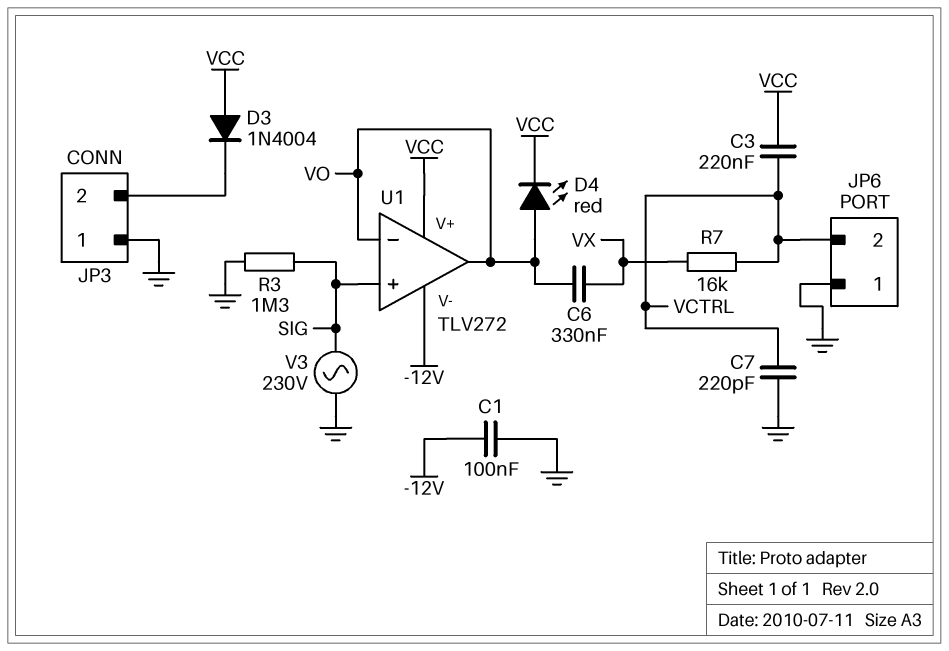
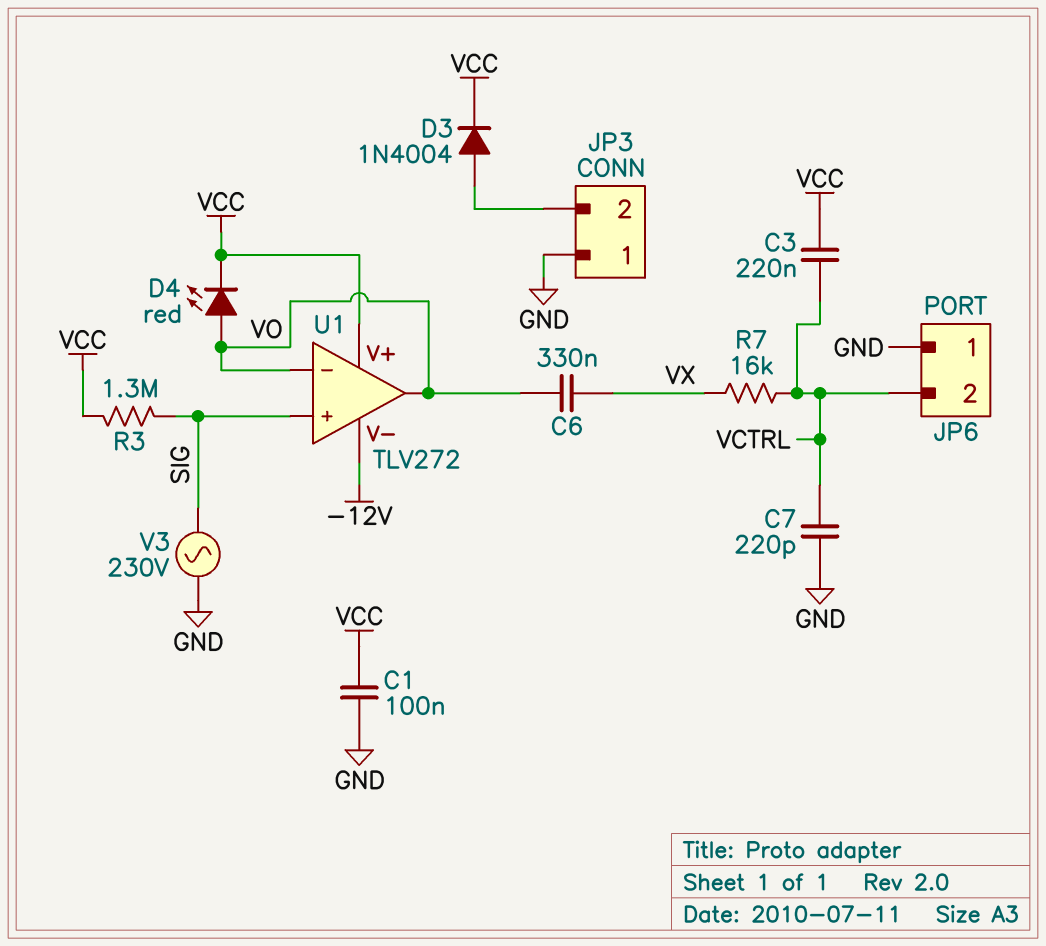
C1: 100nF (-12V, GND) -> 100nF (GND, VCC)
D3: diode 1N4004 (A VCC, K JP3/2) -> diode 1N4004 (A JP3/2, K VCC)
R3: 1.3M (GND, SIG) -> 1.3M (SIG, VCC)

